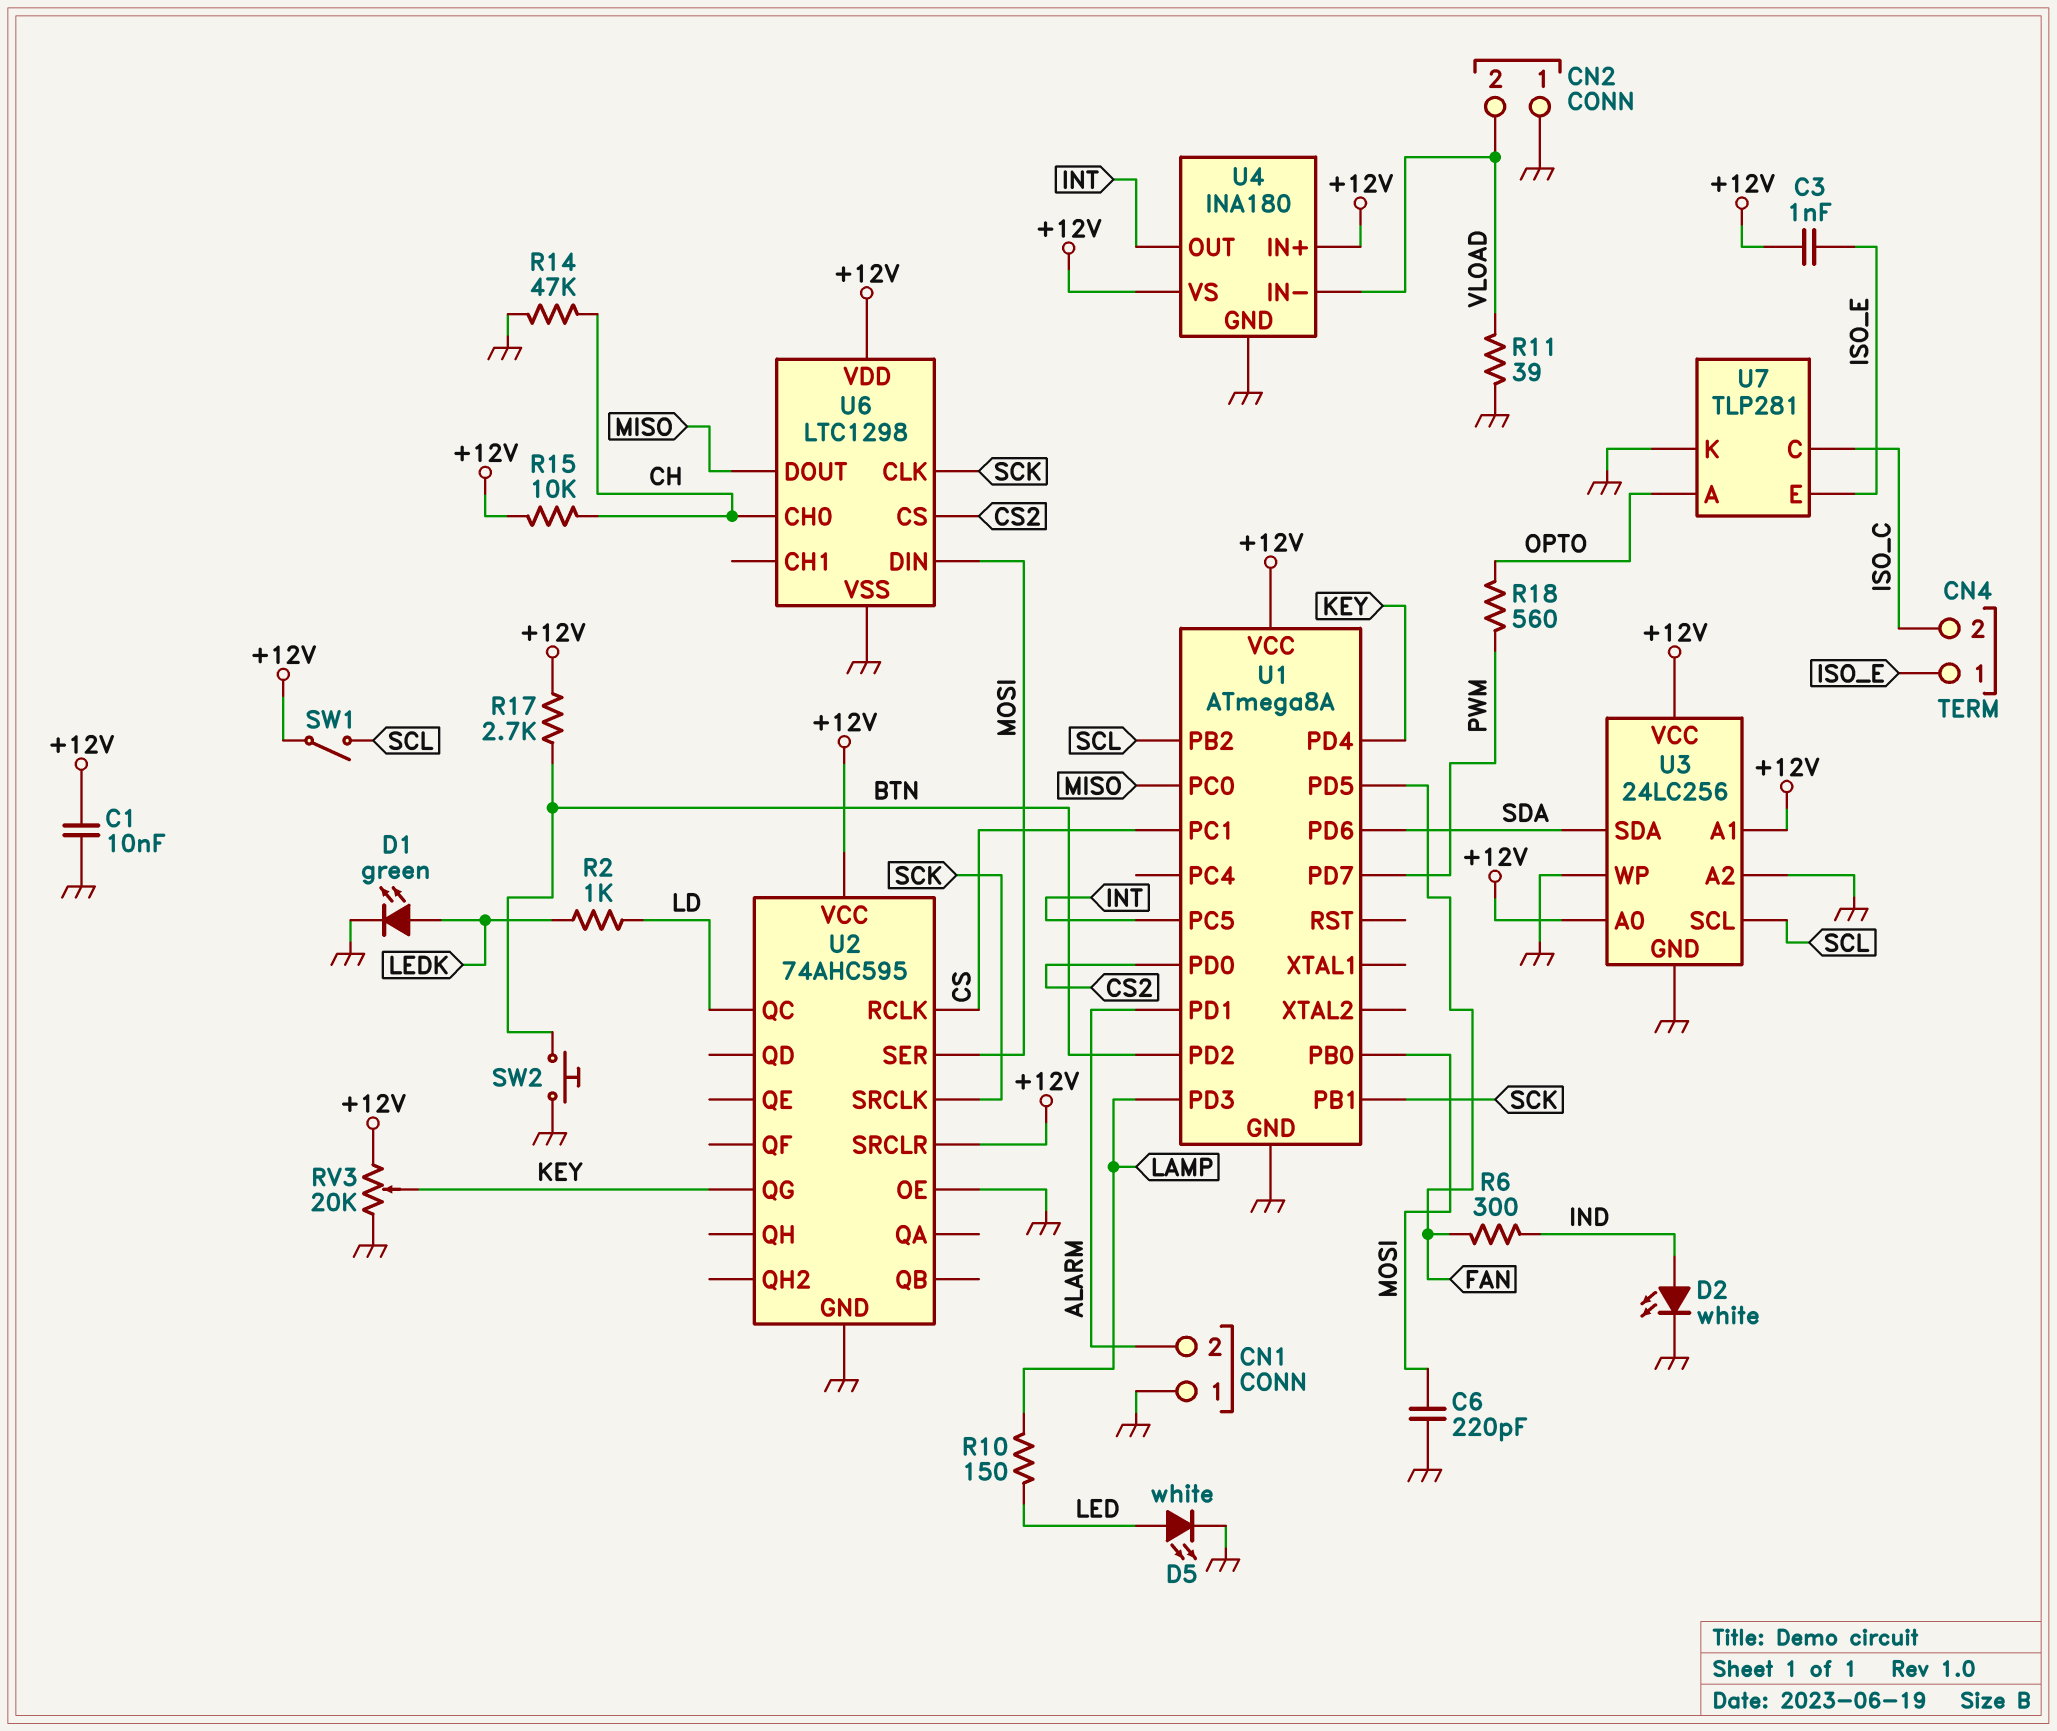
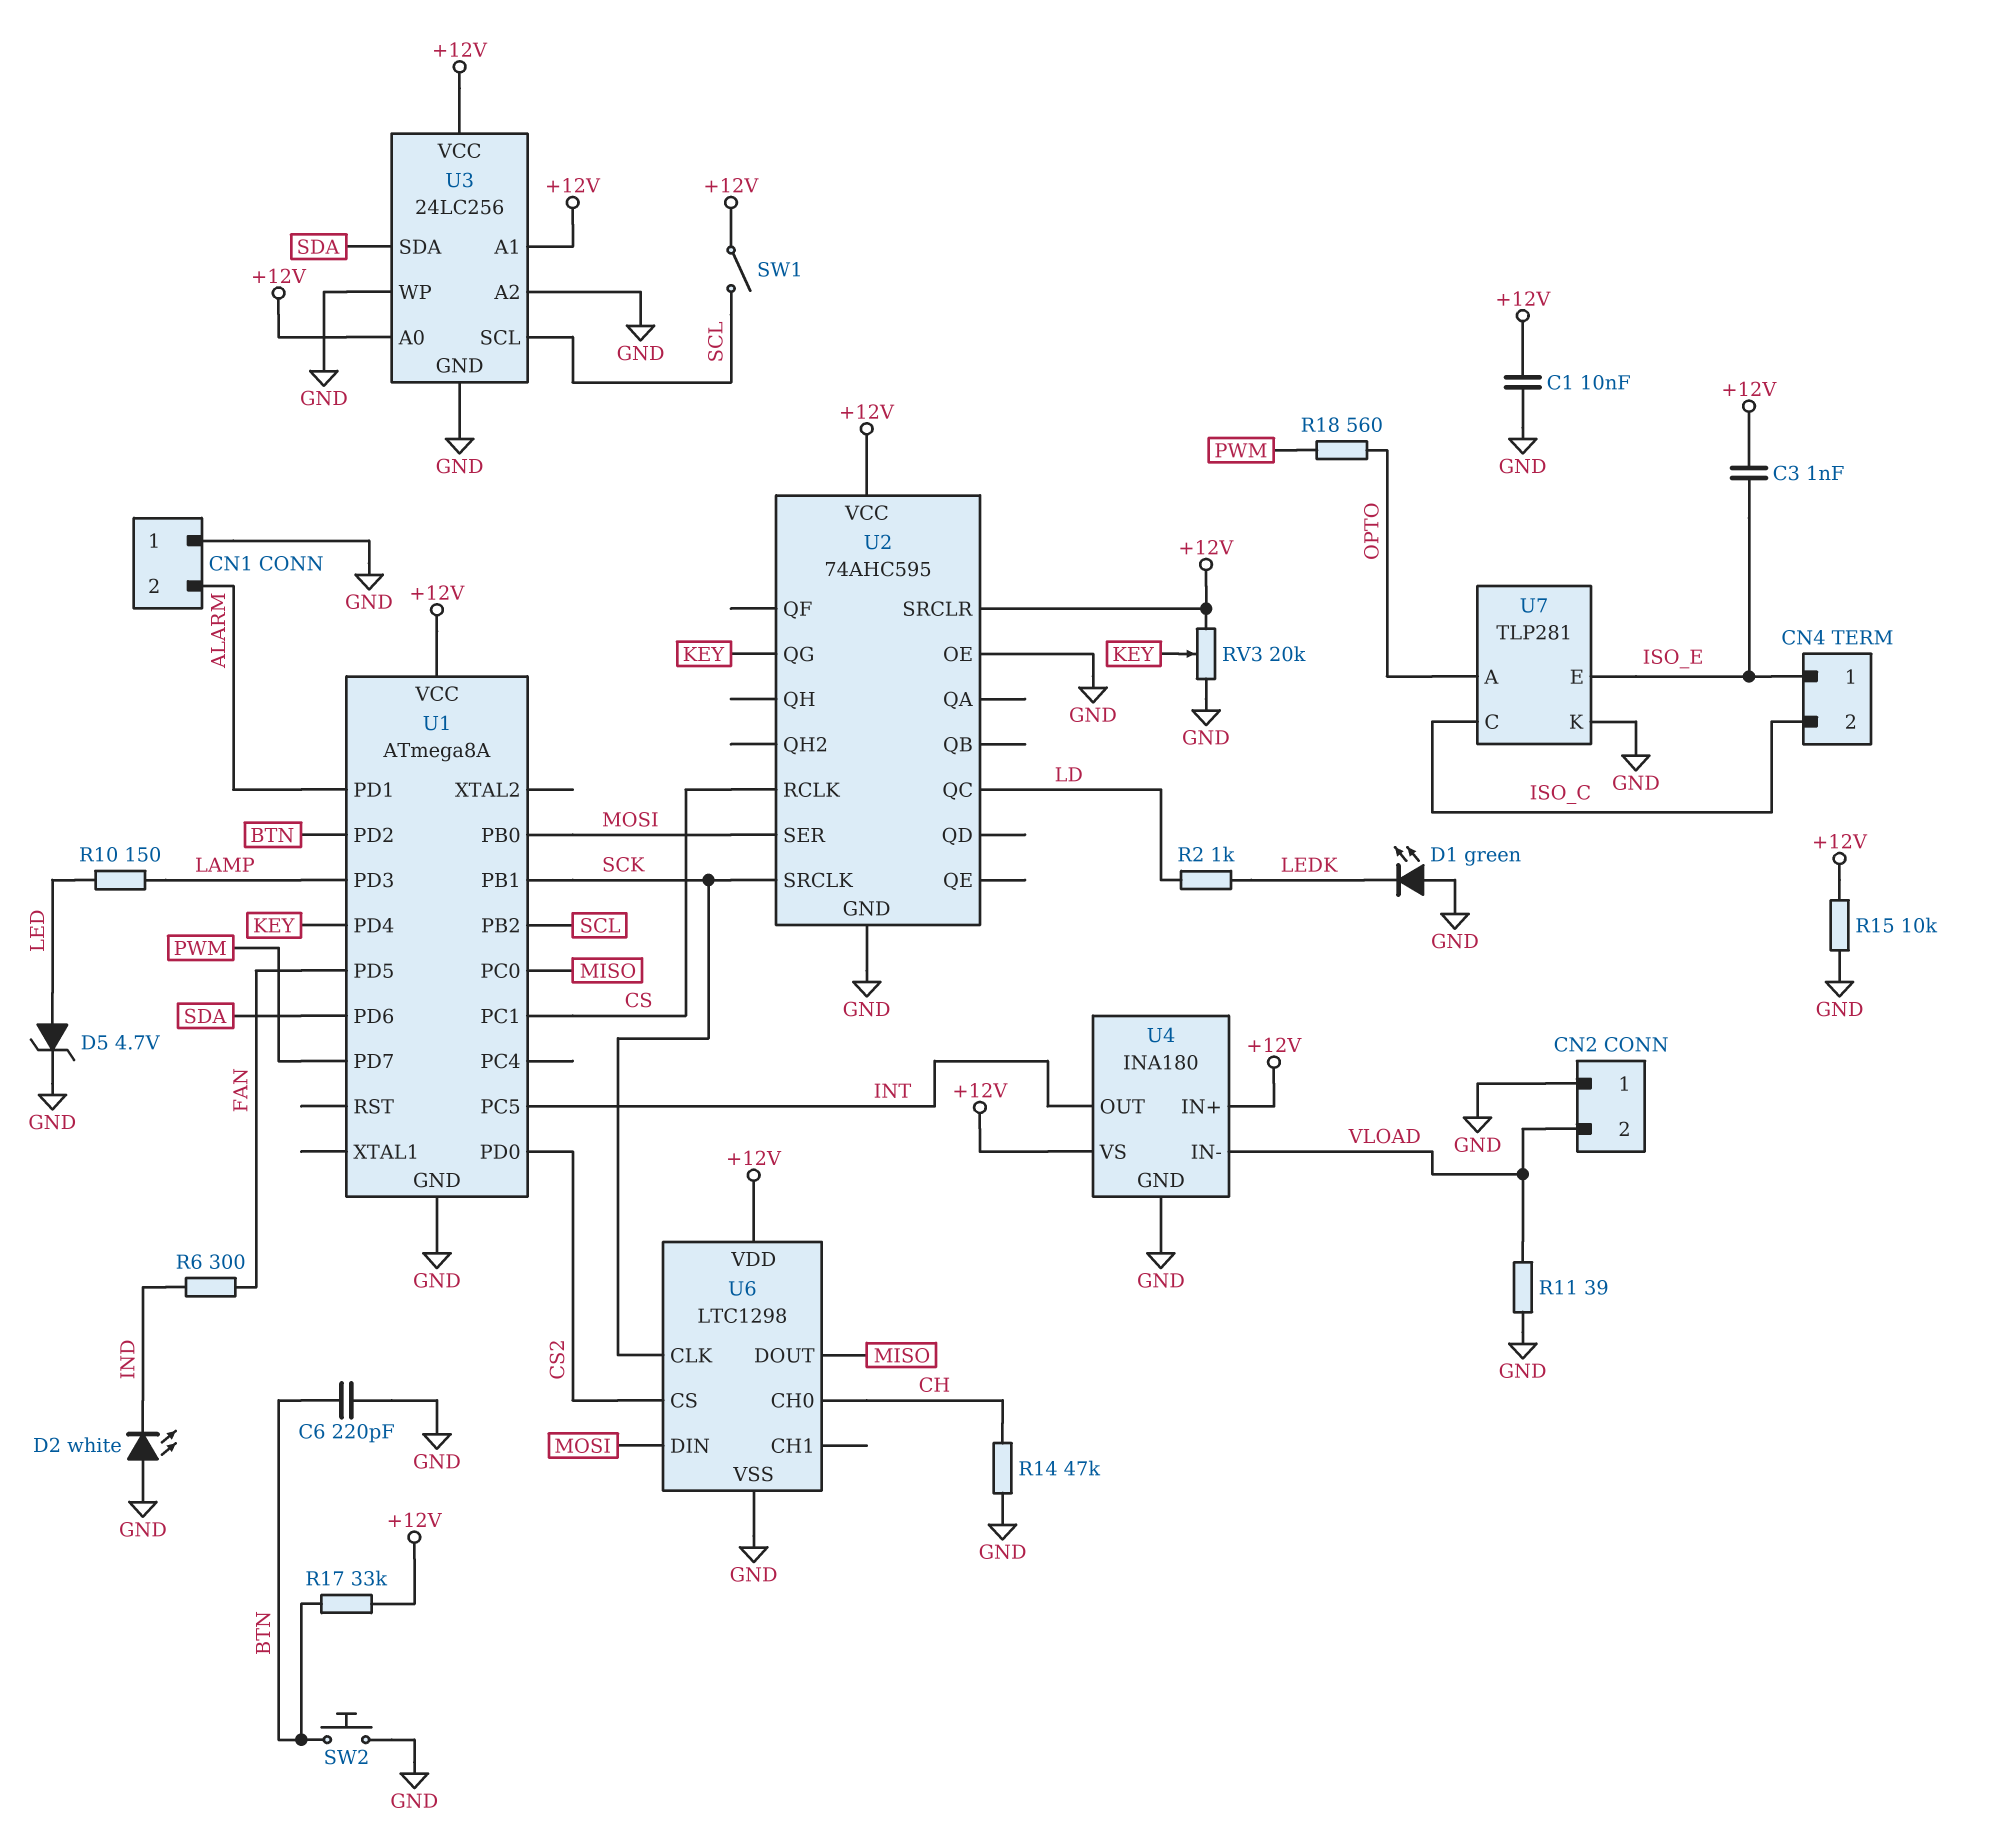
C6: 220pF (GND, MOSI) -> 220pF (BTN, GND)
D1: LED green (A LEDK, K GND) -> LED green (A GND, K LEDK)
D2: LED white (A IND, K GND) -> LED white (A GND, K IND)
D5: LED white (A LED, K GND) -> zener 4.7V (A LED, K GND)
R15: 10k (+12V, CH) -> 10k (+12V, GND)
R17: 2.7k (+12V, BTN) -> 33k (+12V, BTN)

